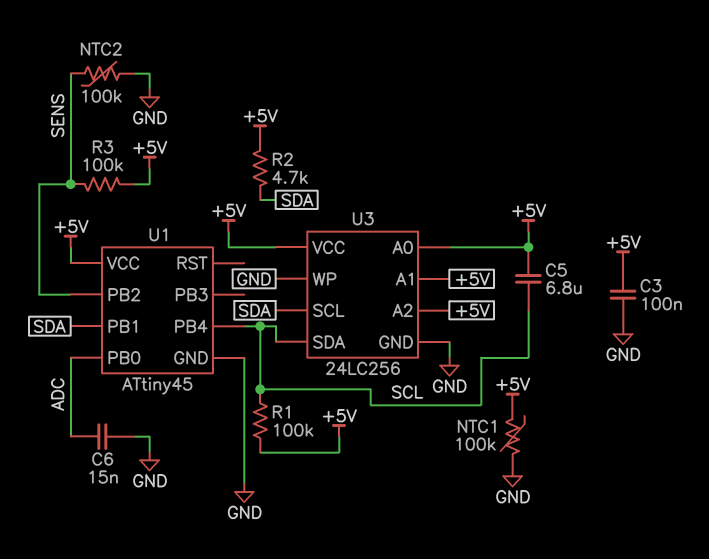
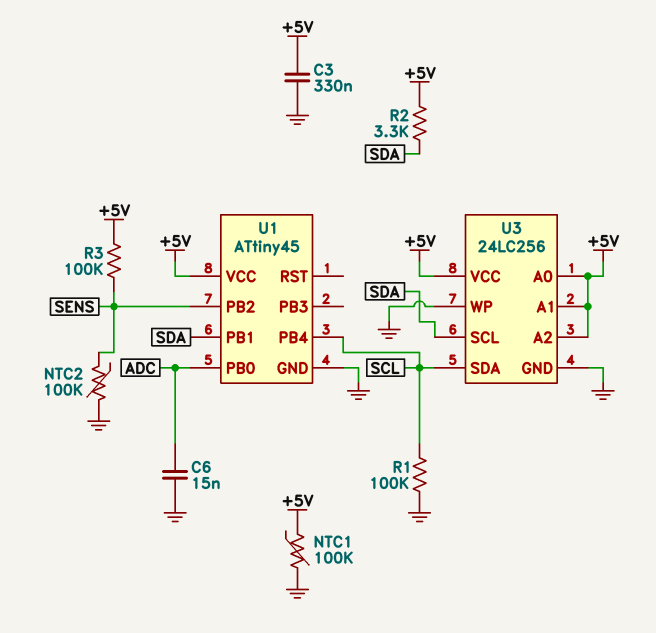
C3: 100nF (+5V, GND) -> 330nF (+5V, GND)
C5: 6.8uF (+5V, SCL) -> none
R1: 100k (+5V, SCL) -> 100k (GND, SCL)
R2: 4.7k (+5V, SDA) -> 3.3k (+5V, SDA)

